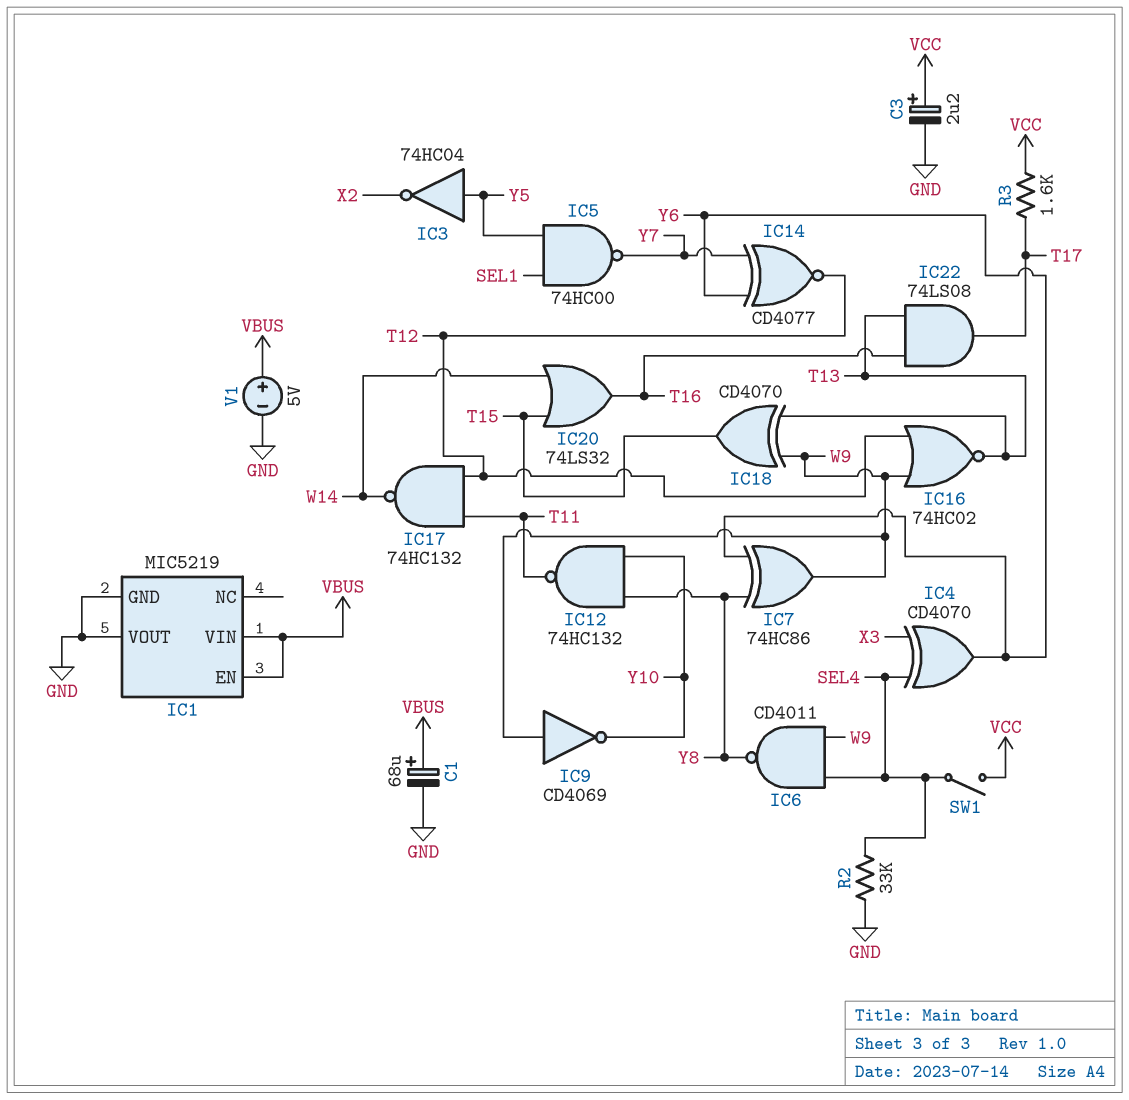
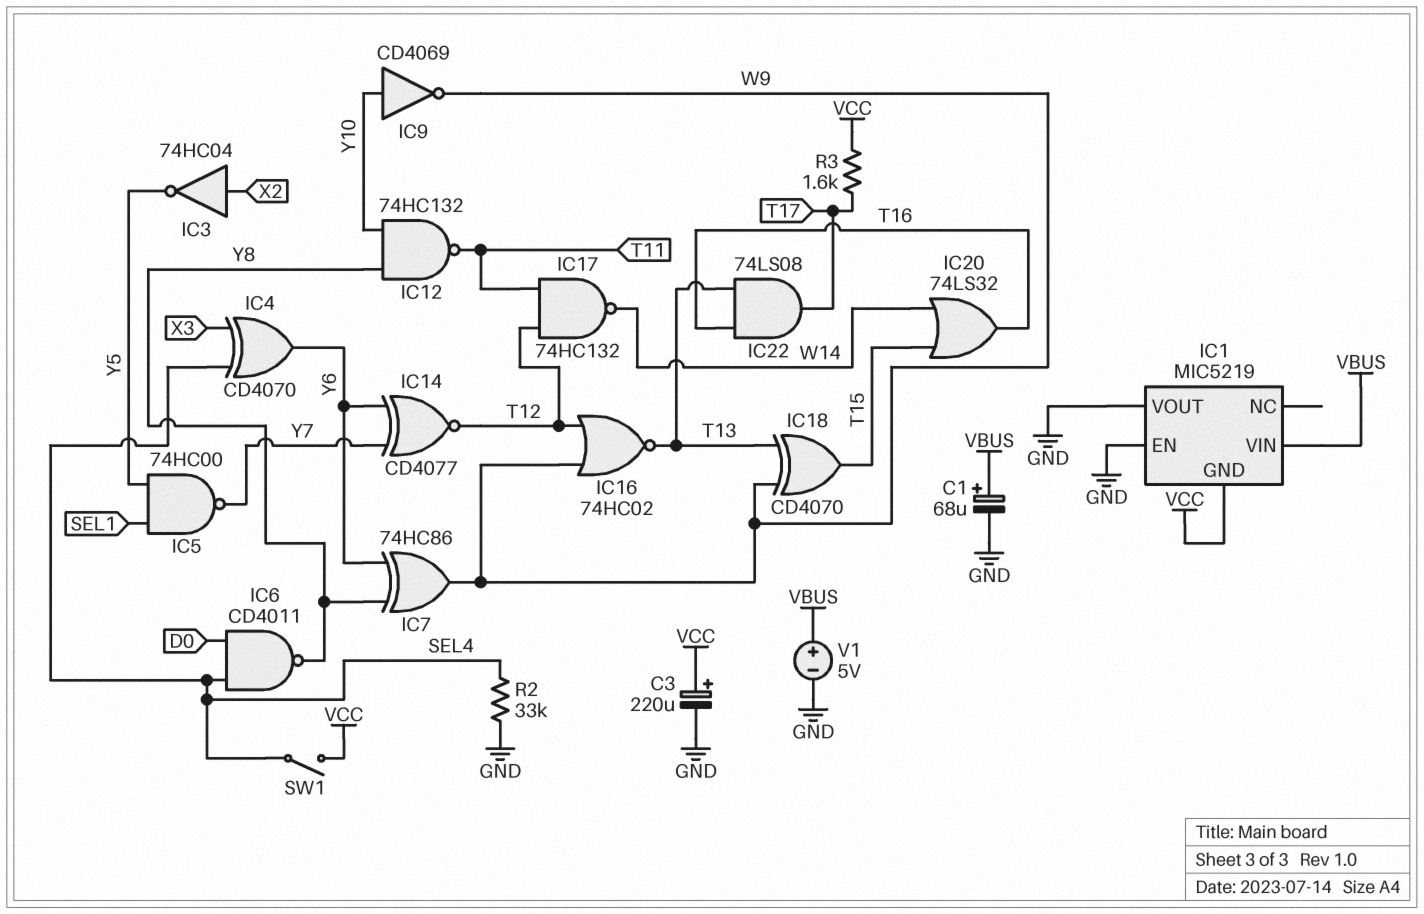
C3: 2.2uF (plus VCC, minus GND) -> 220uF (plus VCC, minus GND)
IC1 pin EN: VBUS -> GND
IC1 pin GND: GND -> VCC
IC3: NOT 74HC04 (in Y5, out X2) -> NOT 74HC04 (in X2, out Y5)
IC6: NAND CD4011 (in SEL4, in W9, out Y8) -> NAND CD4011 (in D0, in SEL4, out Y8)
IC9: NOT CD4069 (in W9, out Y10) -> NOT CD4069 (in Y10, out W9)

